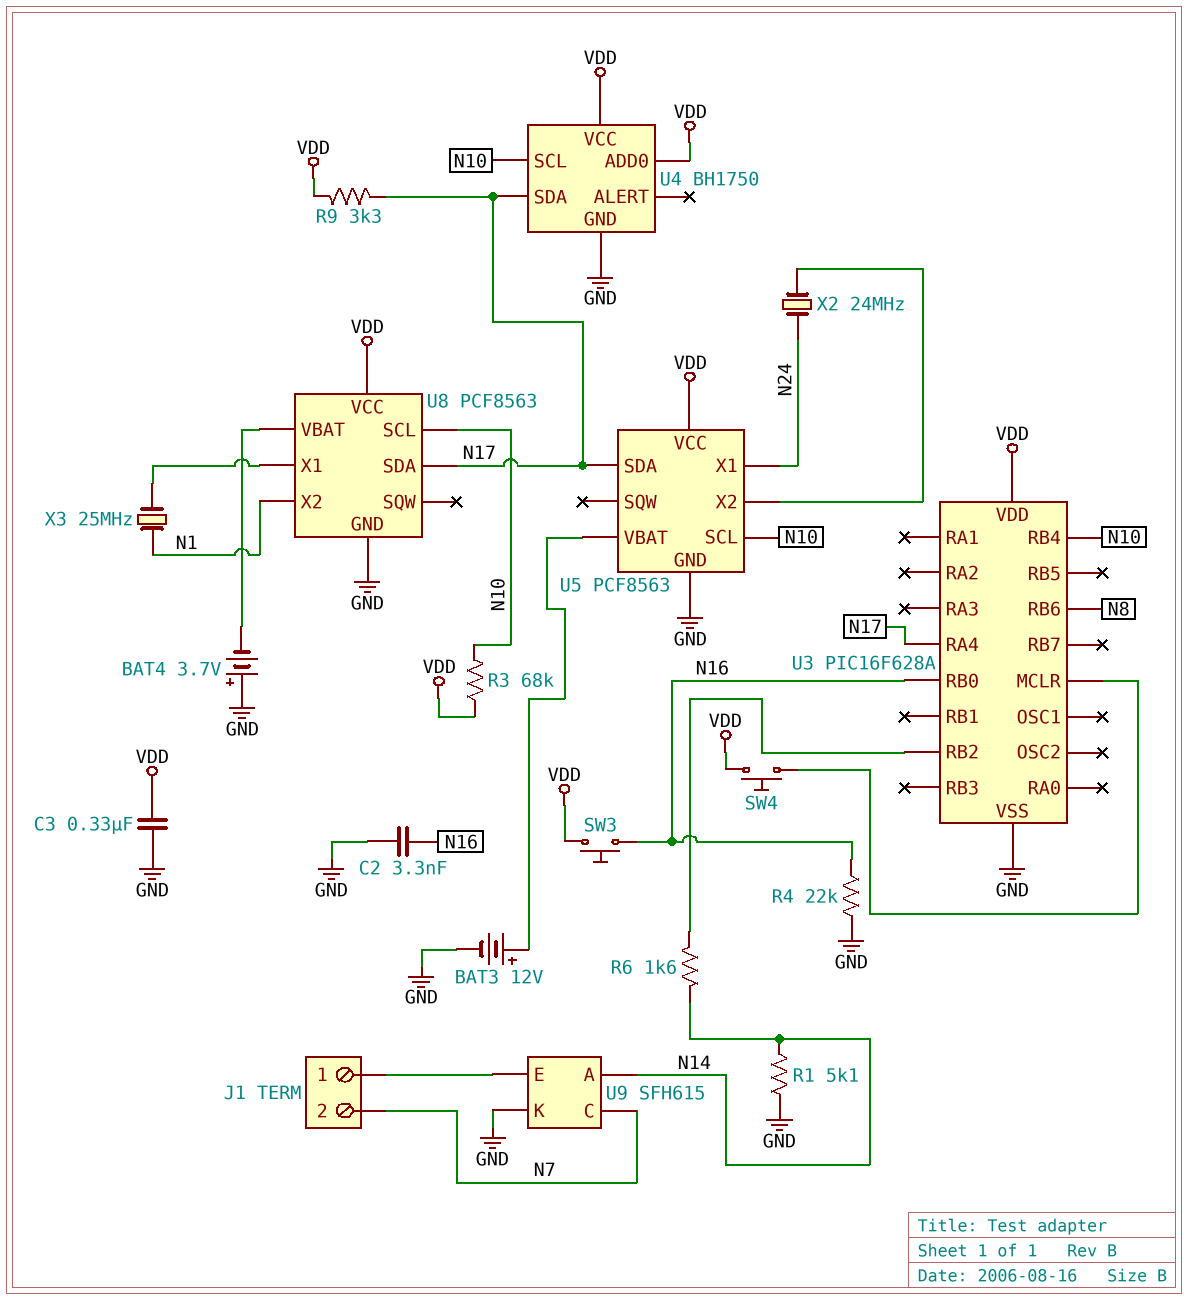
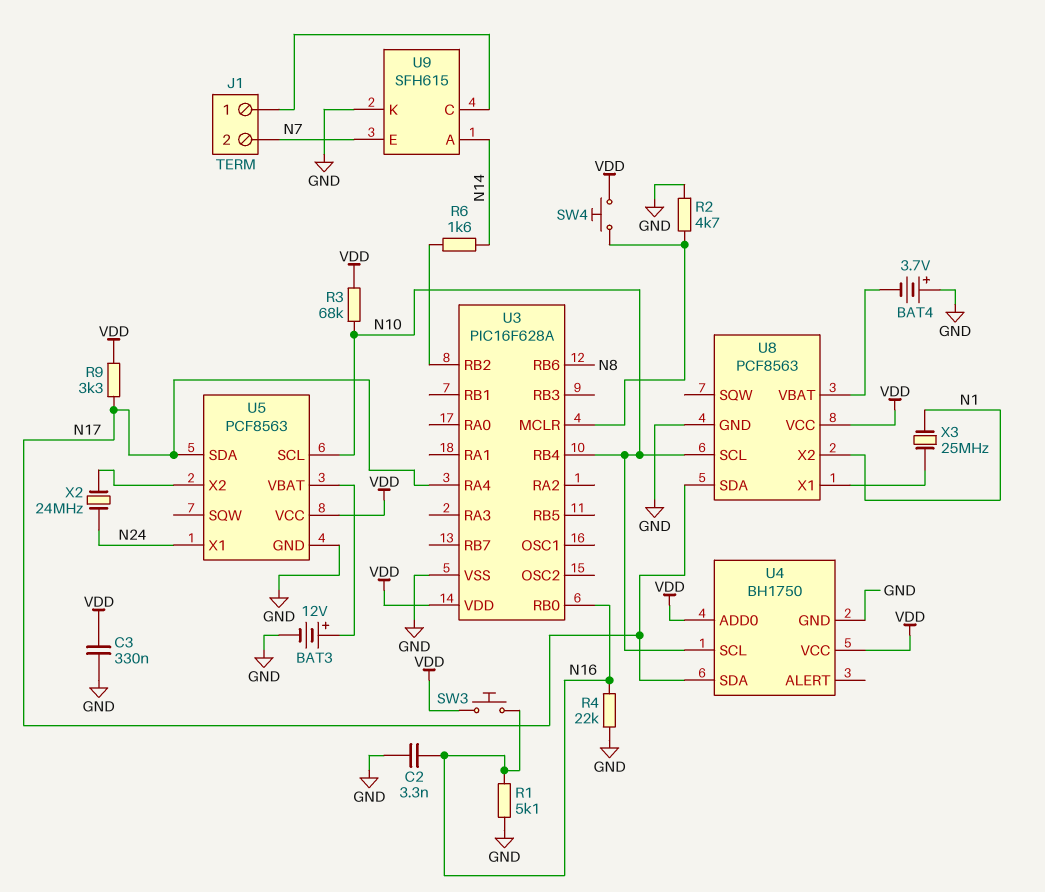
R1: 5.1k (GND, N14) -> 5.1k (GND, N16)
R2: none -> 4.7k (GND, U3/MCLR)
U9 pin C: N7 -> J1/1
U9 pin E: J1/1 -> N7

